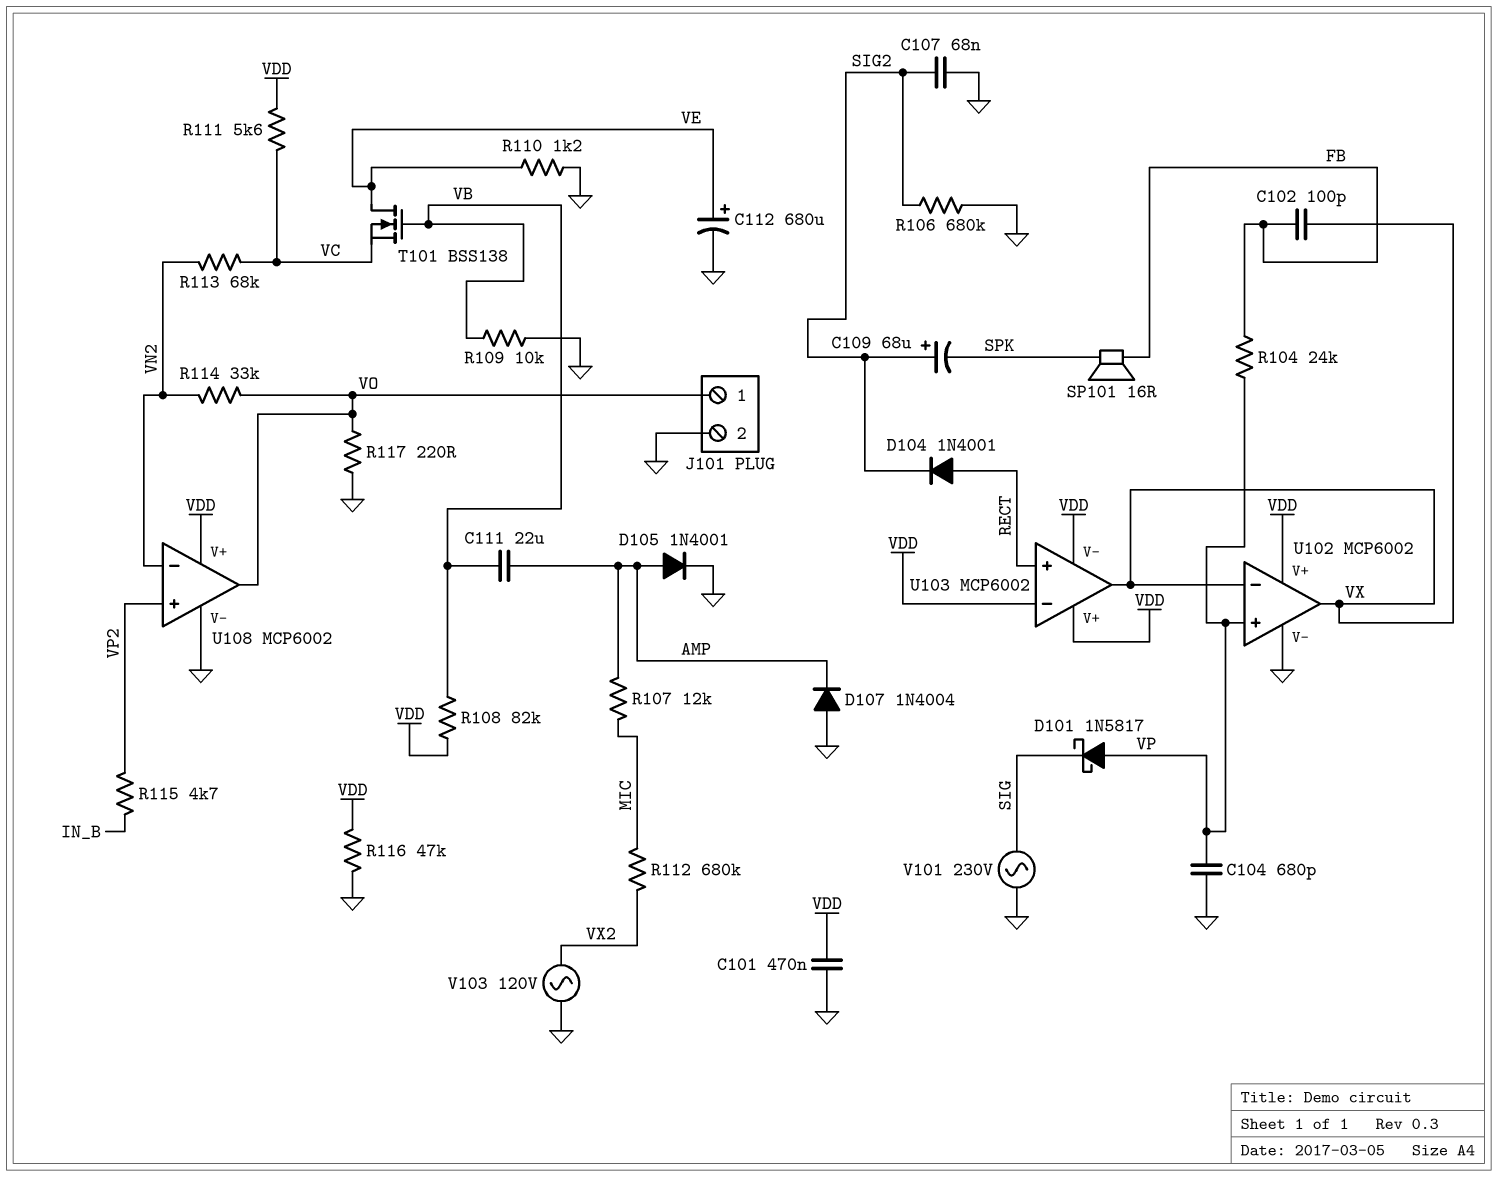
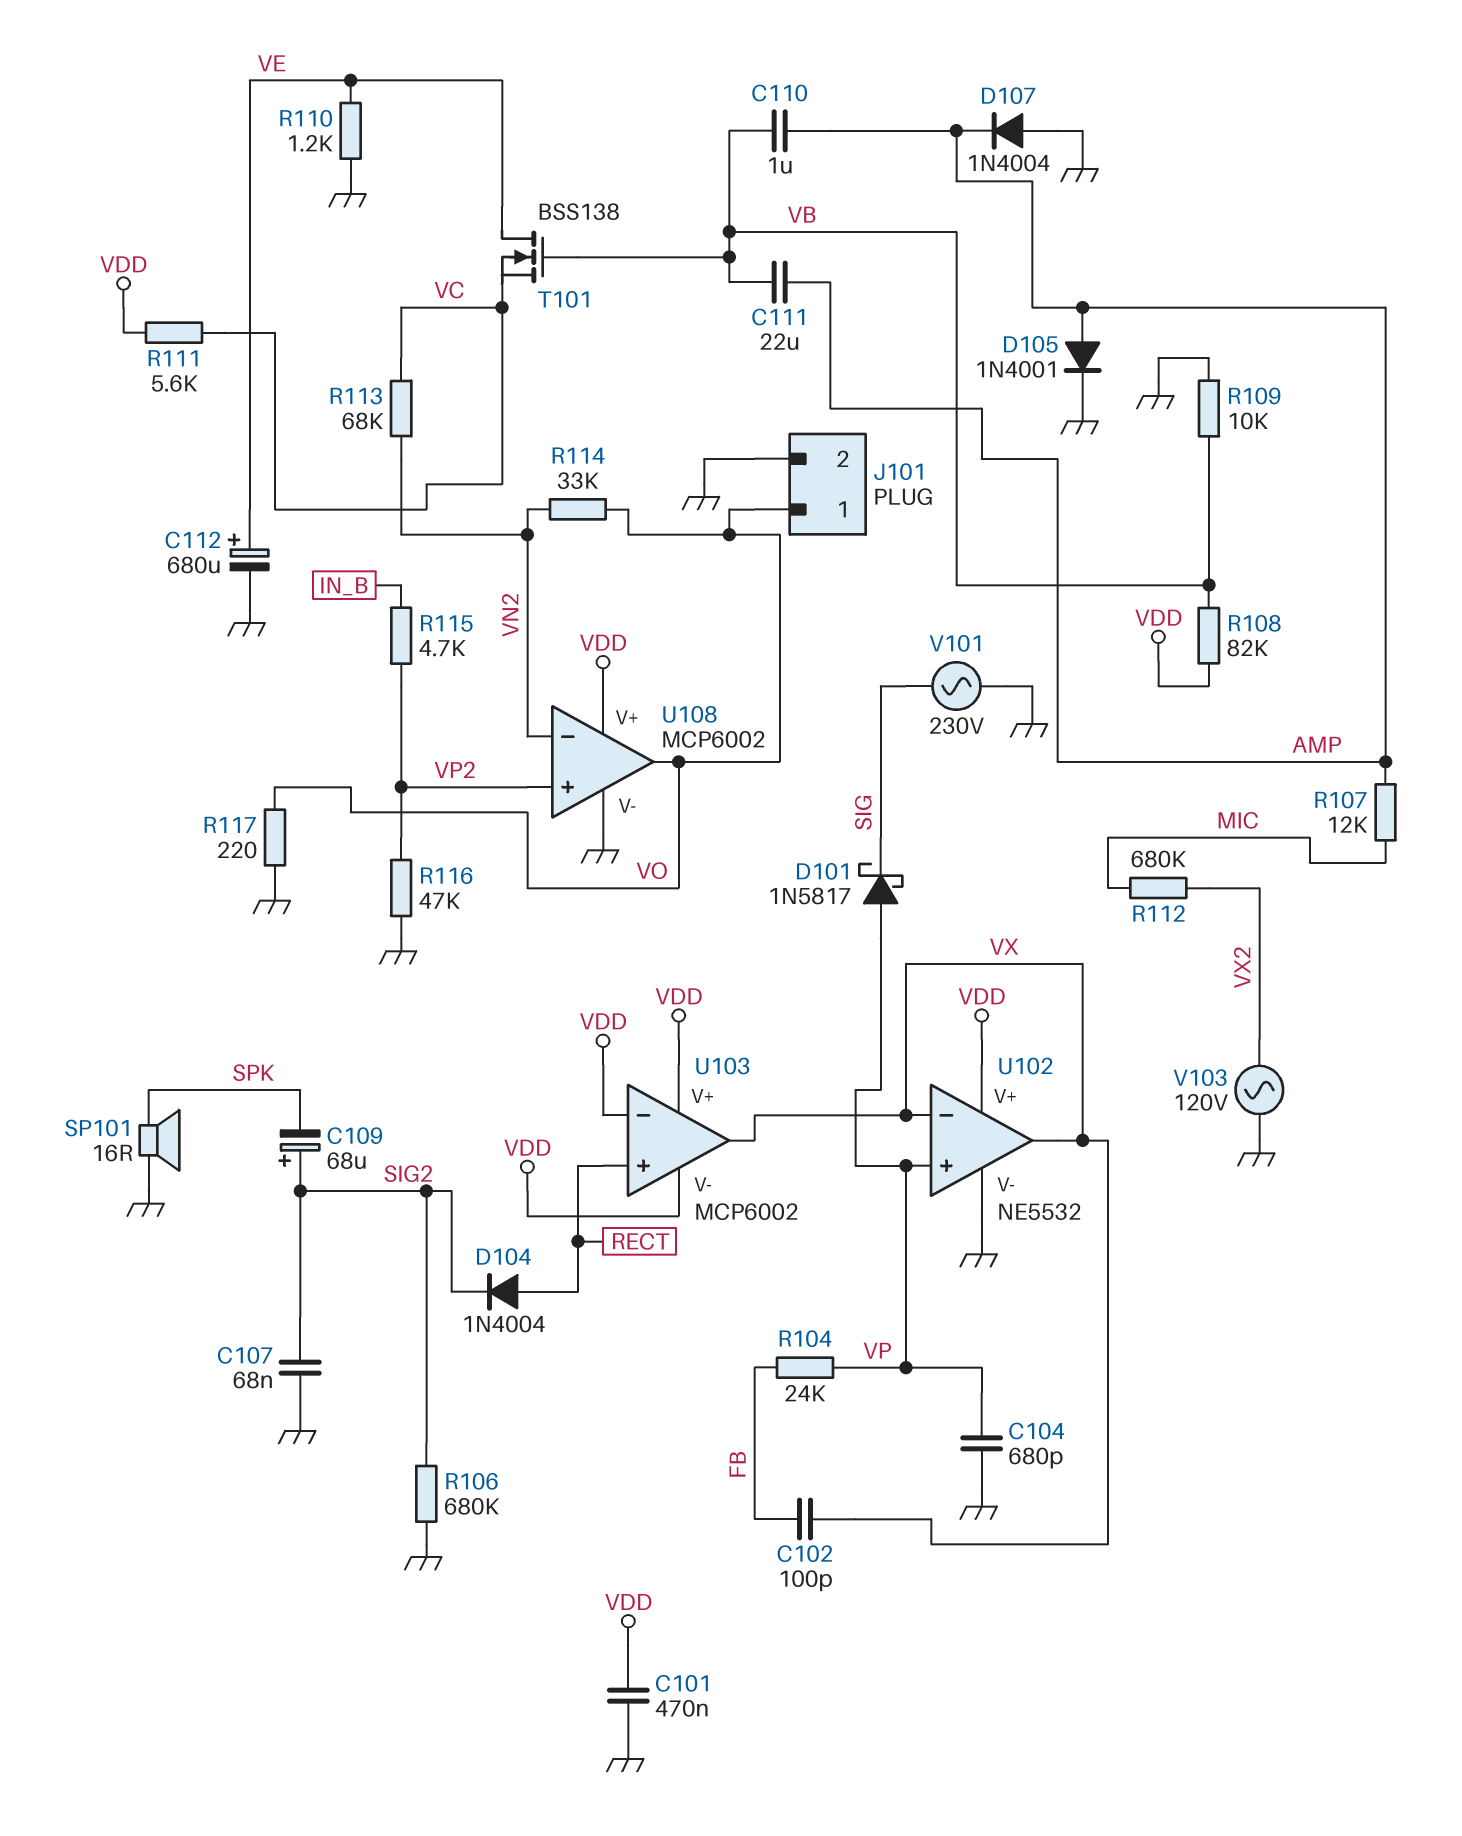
C110: none -> 1uF (AMP, VB)
D104: diode 1N4001 (A RECT, K SIG2) -> diode 1N4004 (A RECT, K SIG2)
R116: 47k (GND, VDD) -> 47k (GND, VP2)
SP101: speaker 16R (FB, SPK) -> speaker 16R (GND, SPK)
U102: MCP6002 -> NE5532

